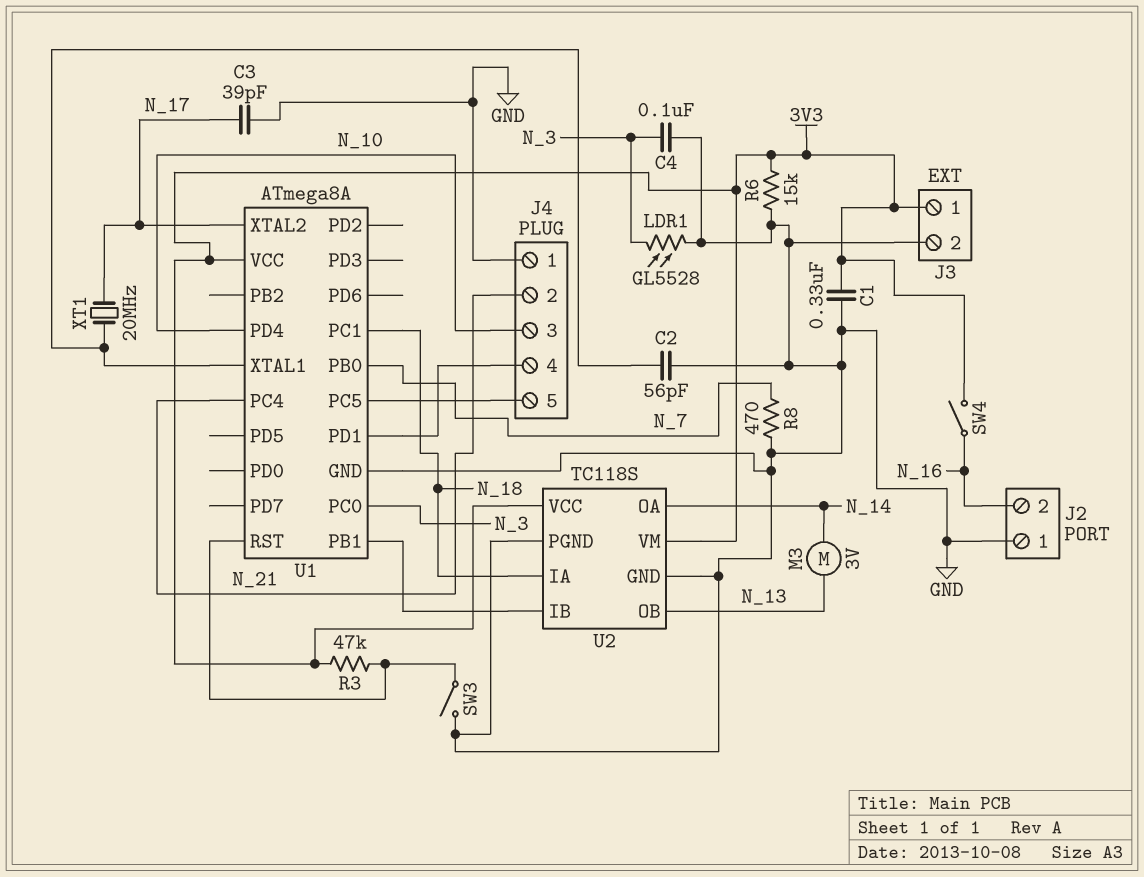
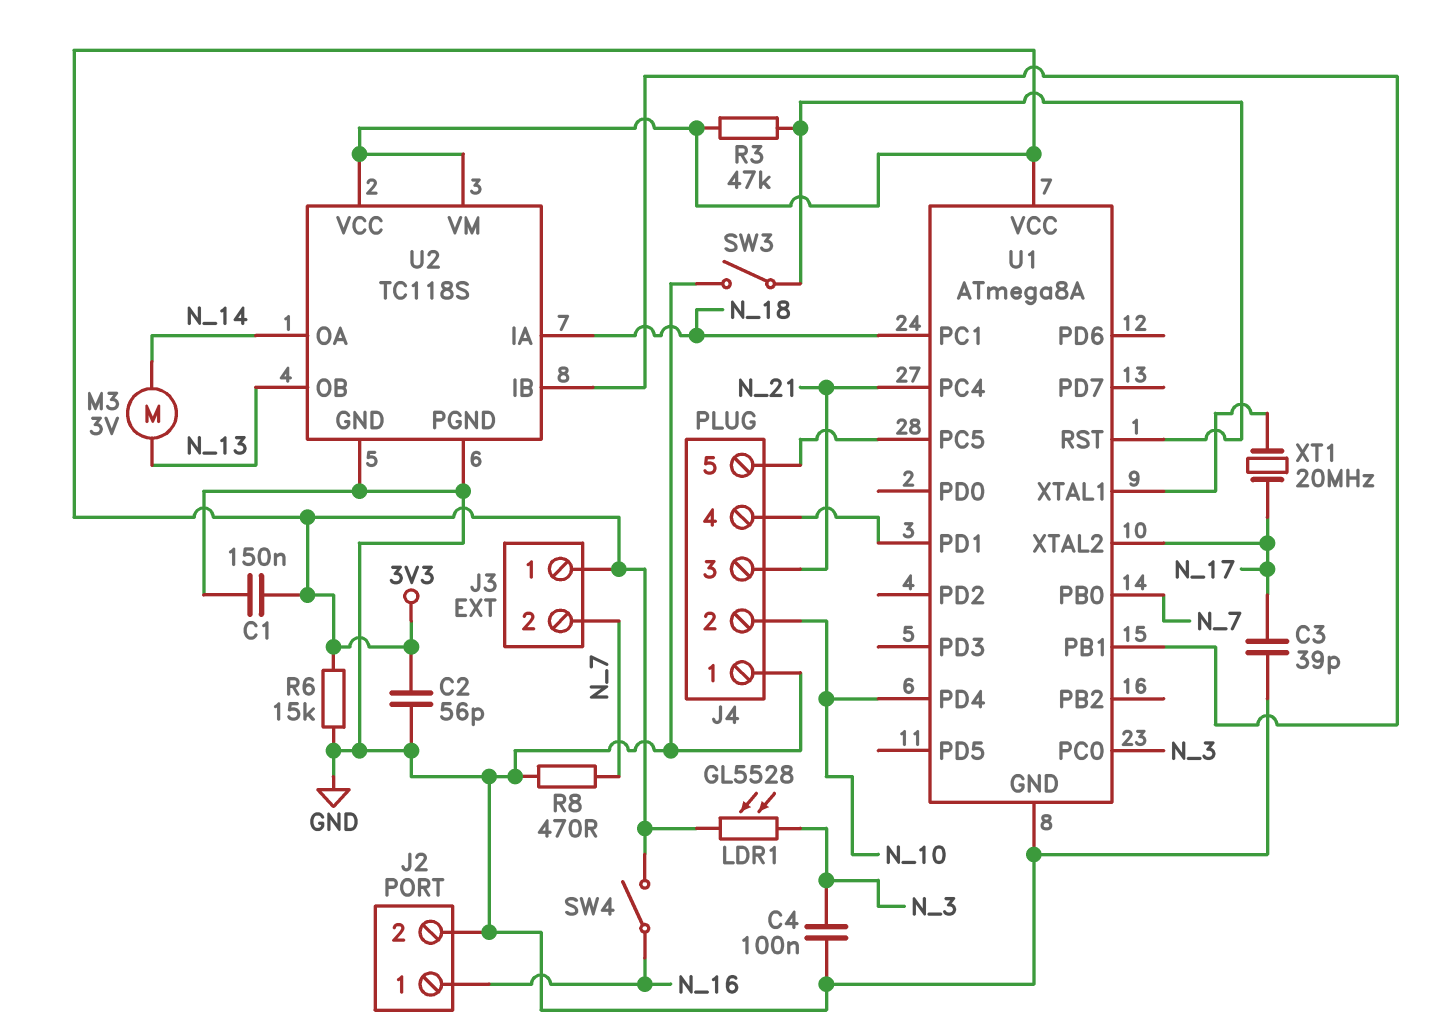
C1: 330nF (3V3, GND) -> 150nF (3V3, GND)
C2: 56pF (GND, U1/XTAL1) -> 56pF (3V3, GND)
J2 pin 1: GND -> N_16
J2 pin 2: N_16 -> GND
J3 pin 2: GND -> N_7
J4 pin 2: N_21 -> N_10
J4 pin 3: N_10 -> N_21
LDR1: GL5528 (GND, N_3) -> GL5528 (3V3, N_3)

